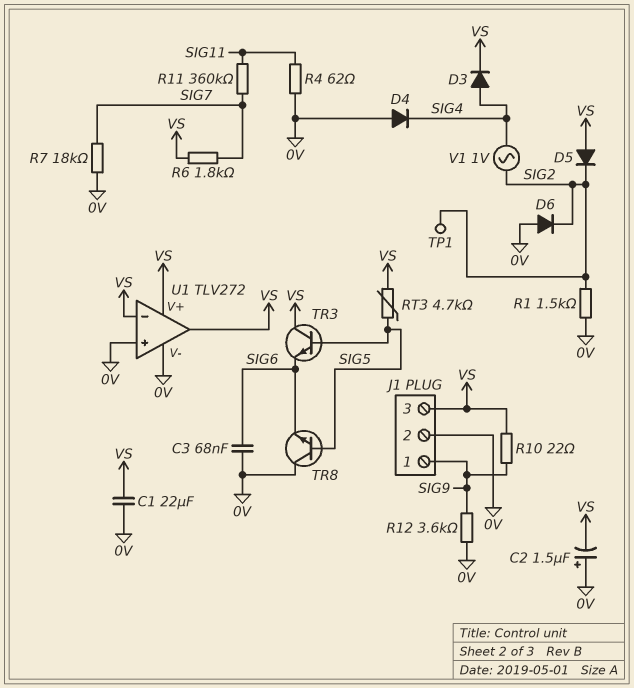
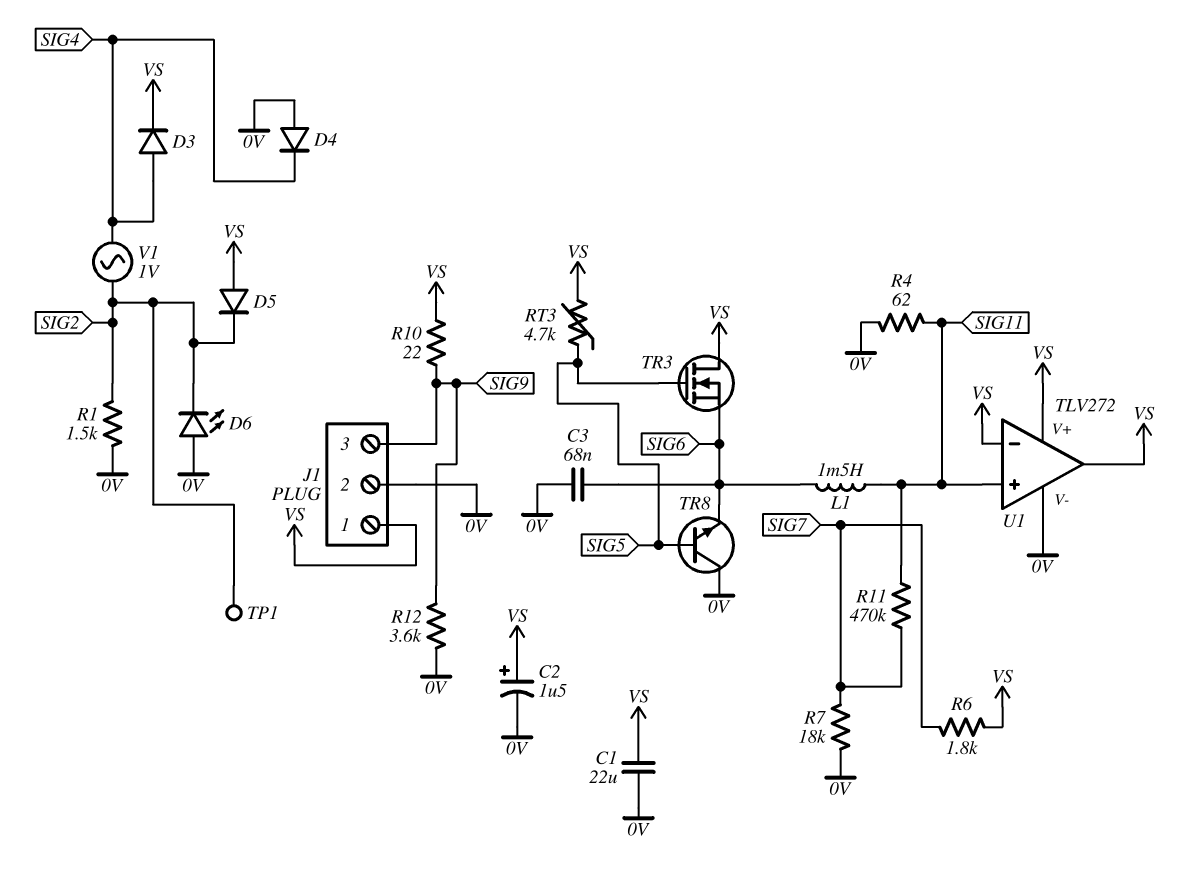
C2: 1.5uF (plus 0V, minus VS) -> 1.5uF (plus VS, minus 0V)
D6: diode (A 0V, K SIG2) -> LED (A 0V, K SIG2)
J1 pin 1: SIG9 -> VS
J1 pin 3: VS -> SIG9
L1: none -> 1.5mH (SIG6, SIG11)
R11: 360k (SIG7, SIG11) -> 470k (SIG7, SIG11)
TR3: NPN (B SIG5, C VS, E SIG6) -> NMOS (G SIG5, D VS, S SIG6)
U1 pin in+: 0V -> SIG11

